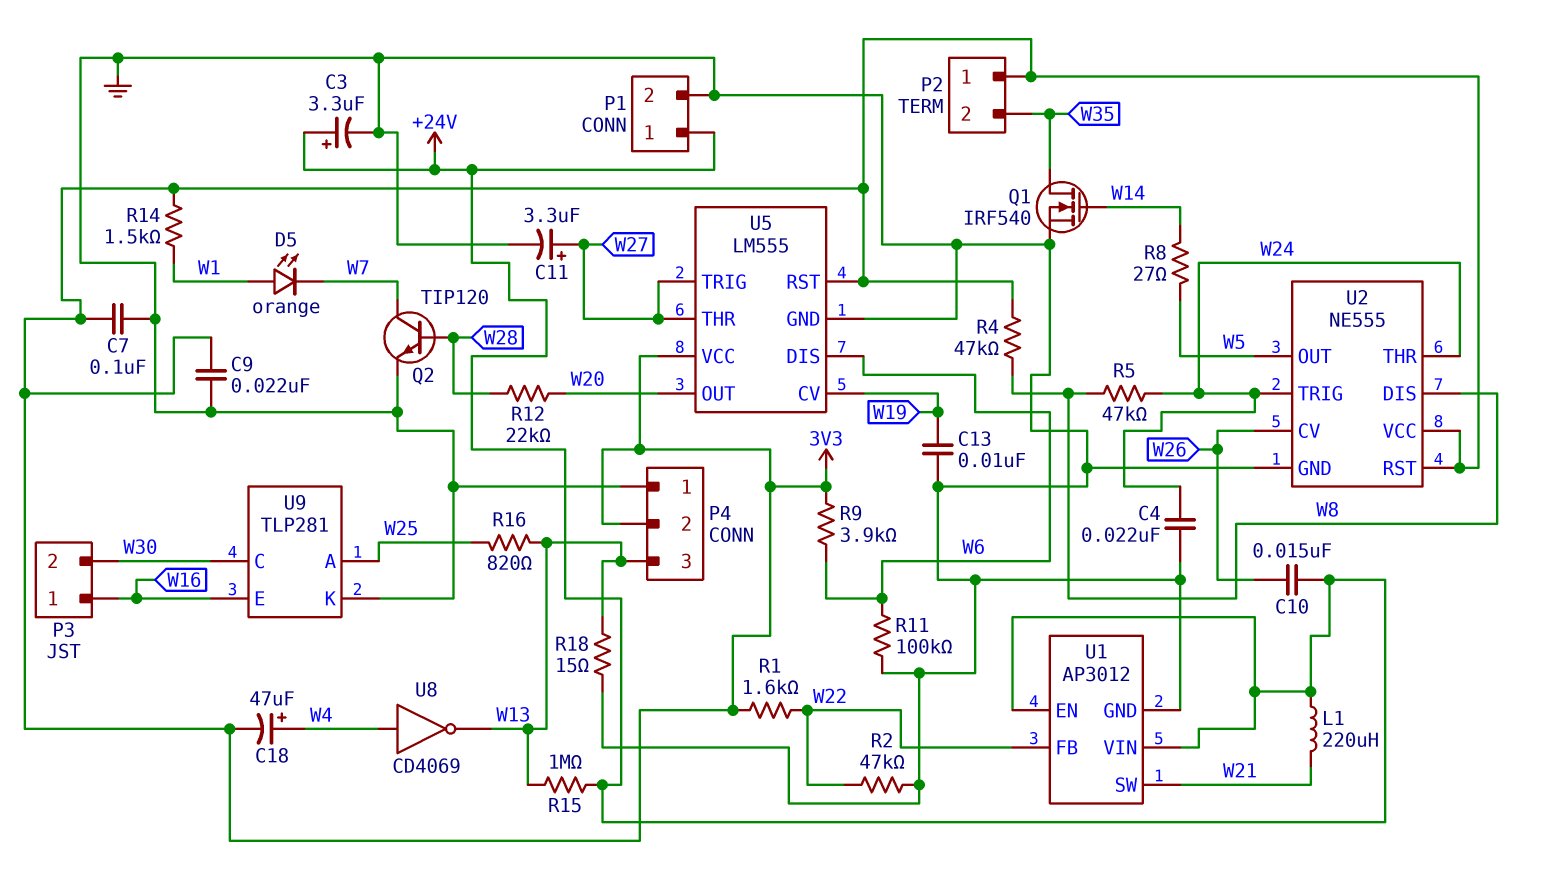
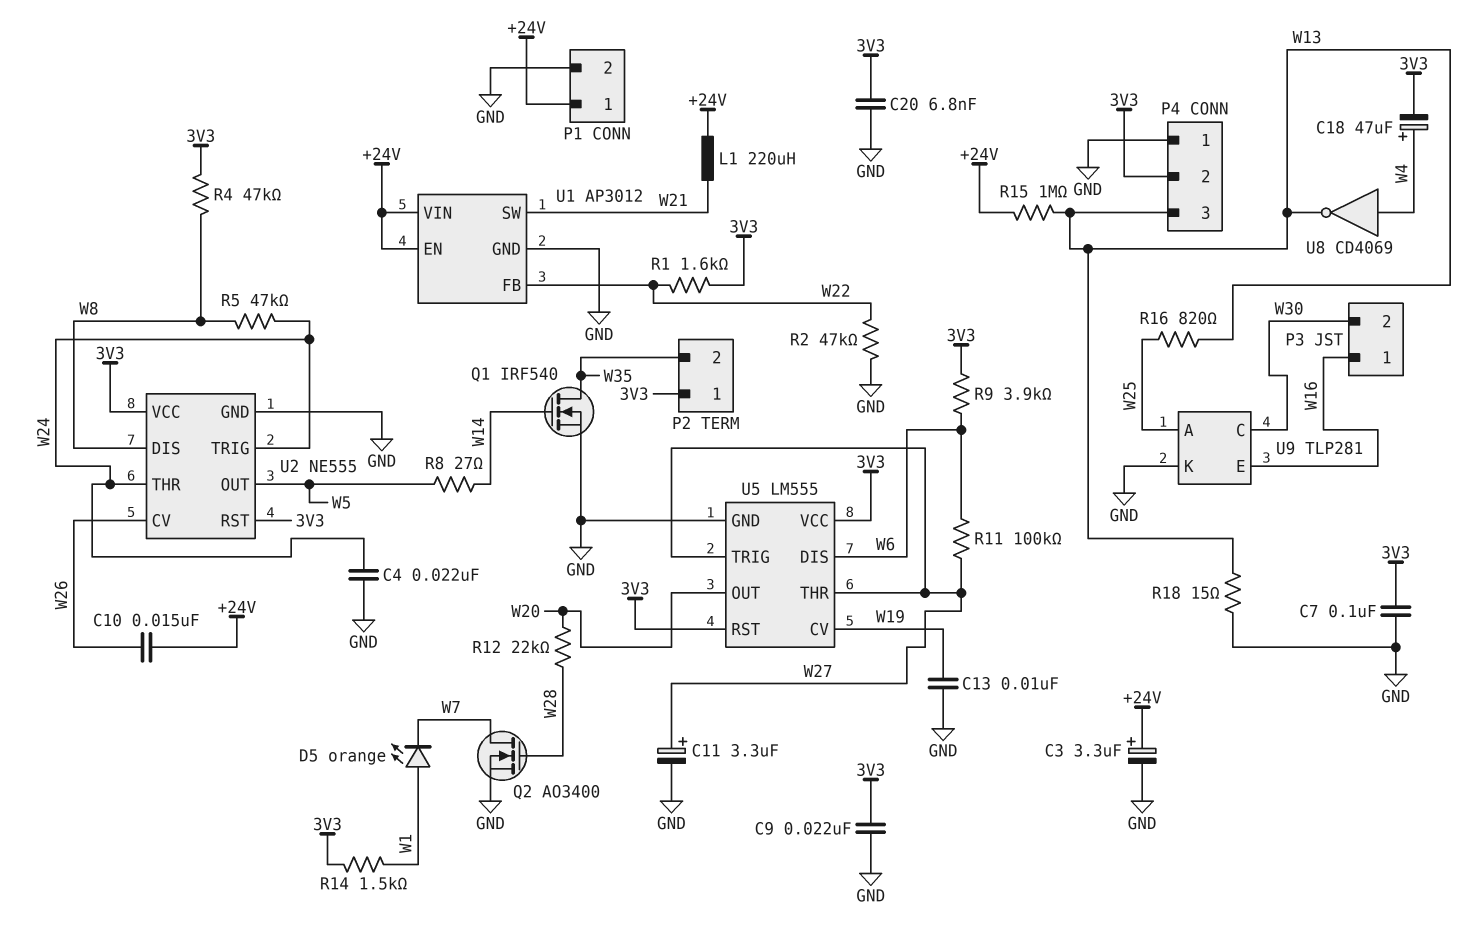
C20: none -> 6.8nF (3V3, GND)
Q2: NPN TIP120 (B W28, C W7, E GND) -> NMOS AO3400 (G W28, D W7, S GND)
R11: 100k (GND, W6) -> 100k (W6, W27)

